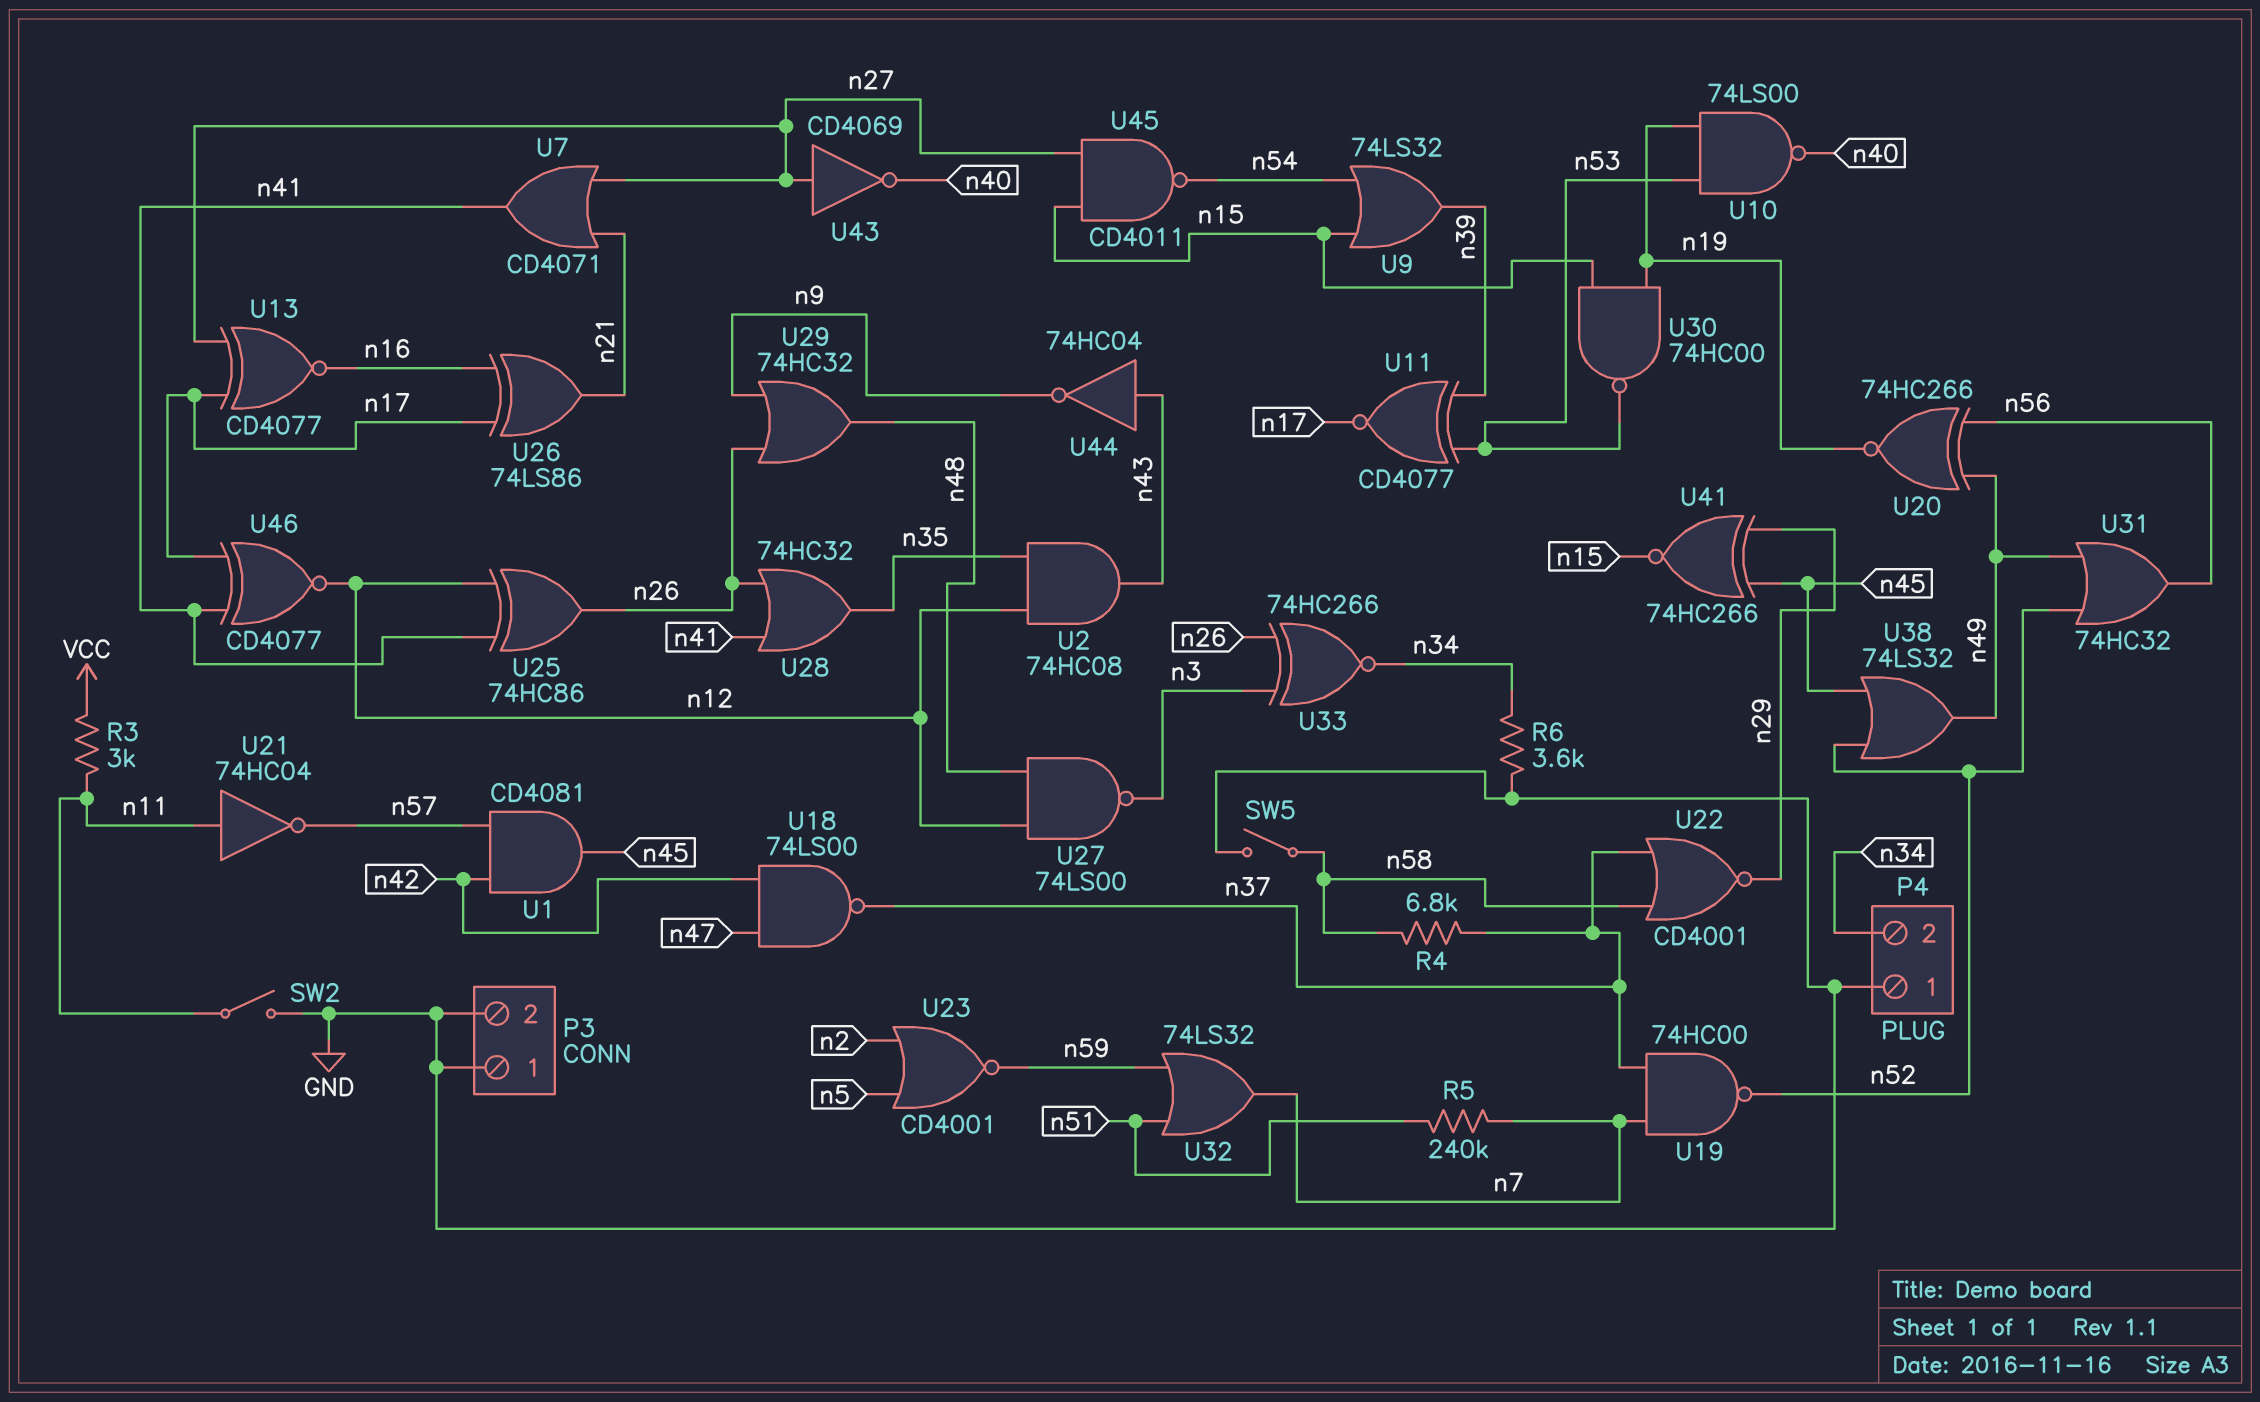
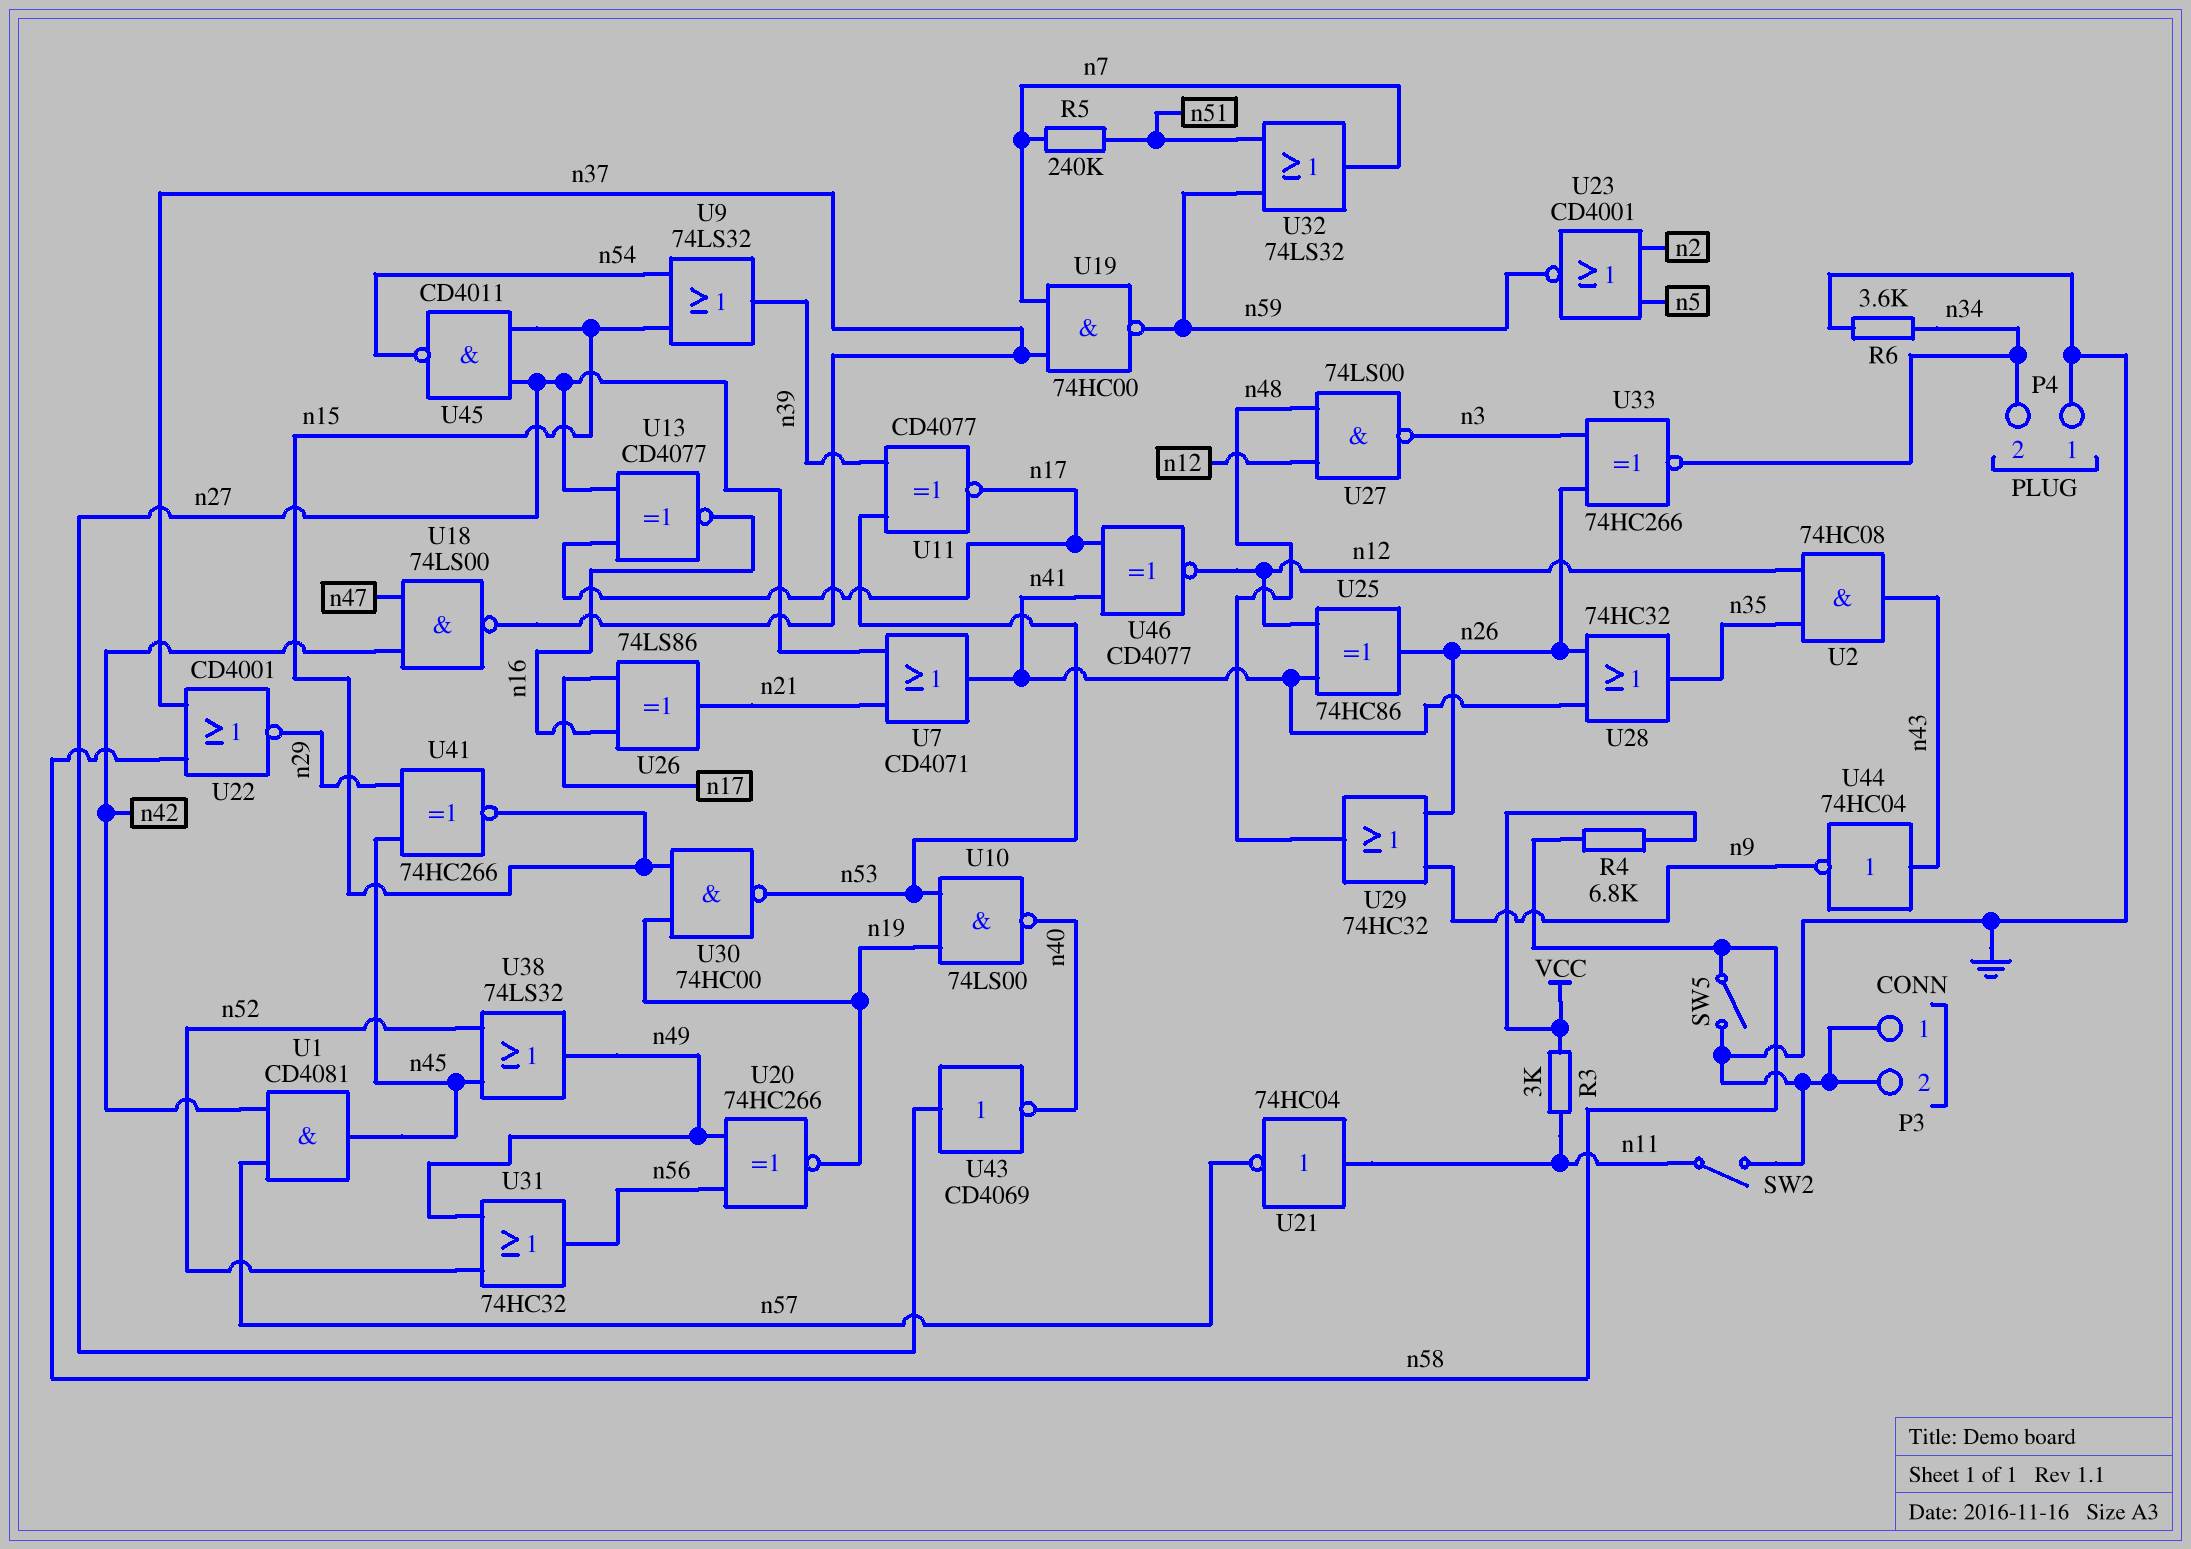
R4: 6.8k (n37, n58) -> 6.8k (VCC, n58)
U19: NAND 74HC00 (in n7, in n37, out n52) -> NAND 74HC00 (in n7, in n37, out n59)

